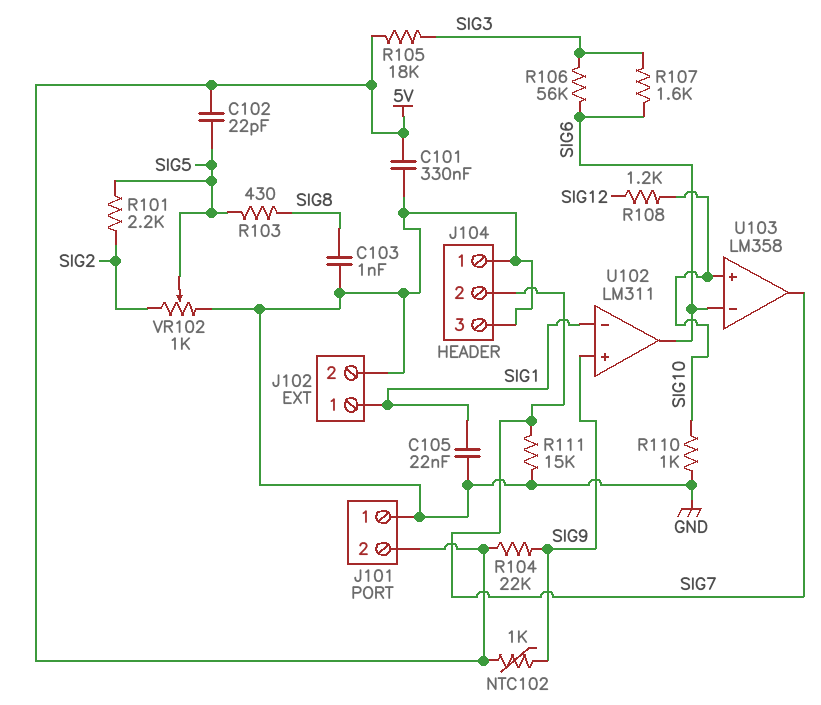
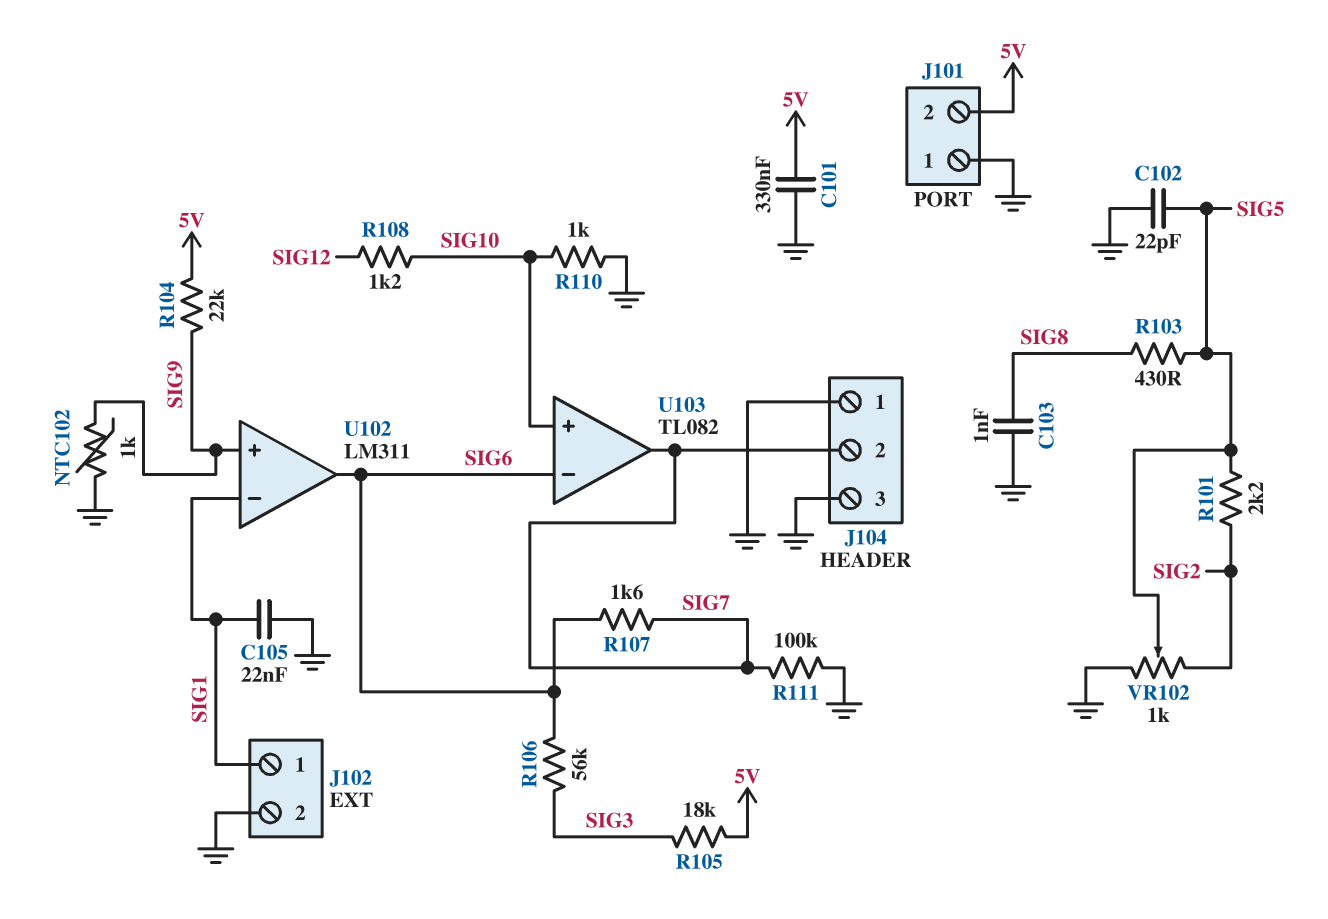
C102: 22pF (5V, SIG5) -> 22pF (GND, SIG5)
NTC102: 1k (5V, SIG9) -> 1k (GND, SIG9)
R107: 1.6k (SIG3, SIG6) -> 1.6k (SIG6, SIG7)
R111: 15k (GND, SIG7) -> 100k (GND, SIG7)
U103: LM358 -> TL082

